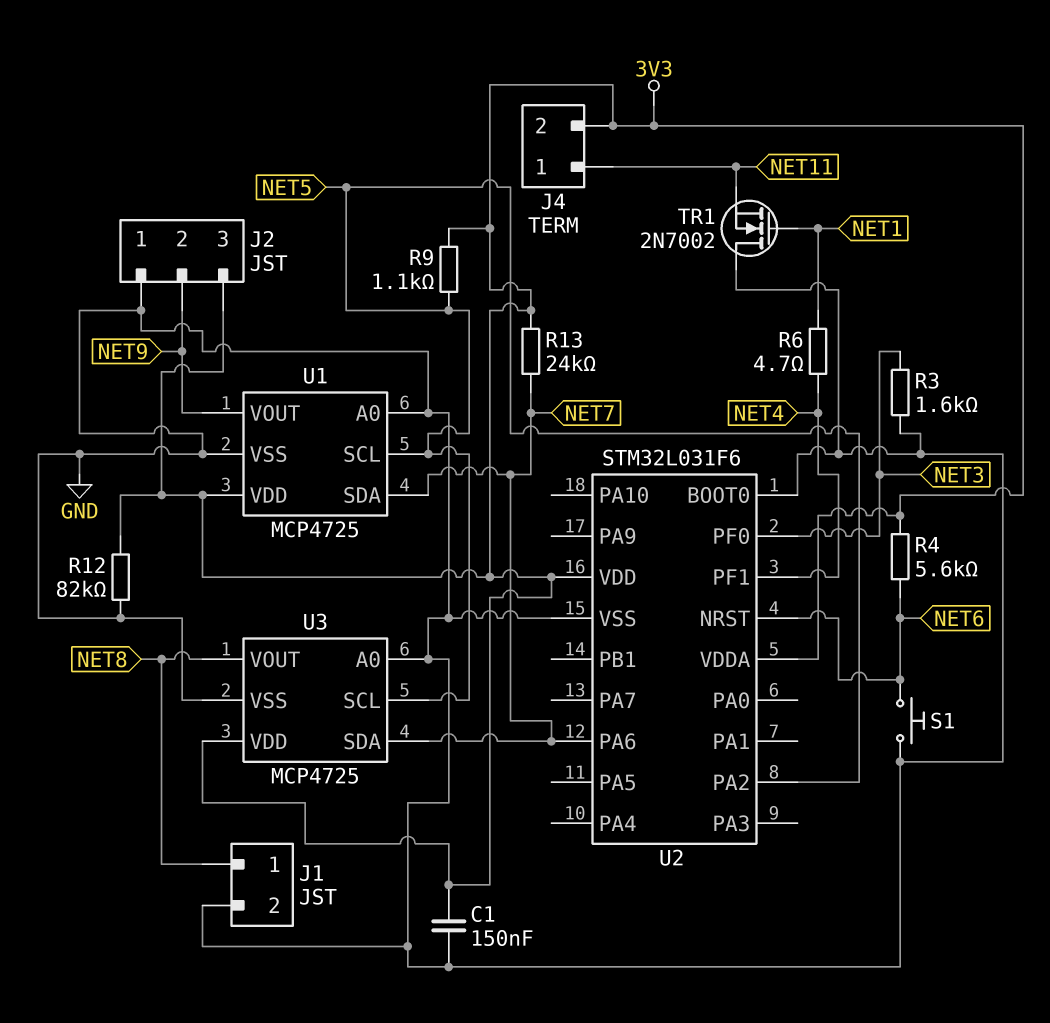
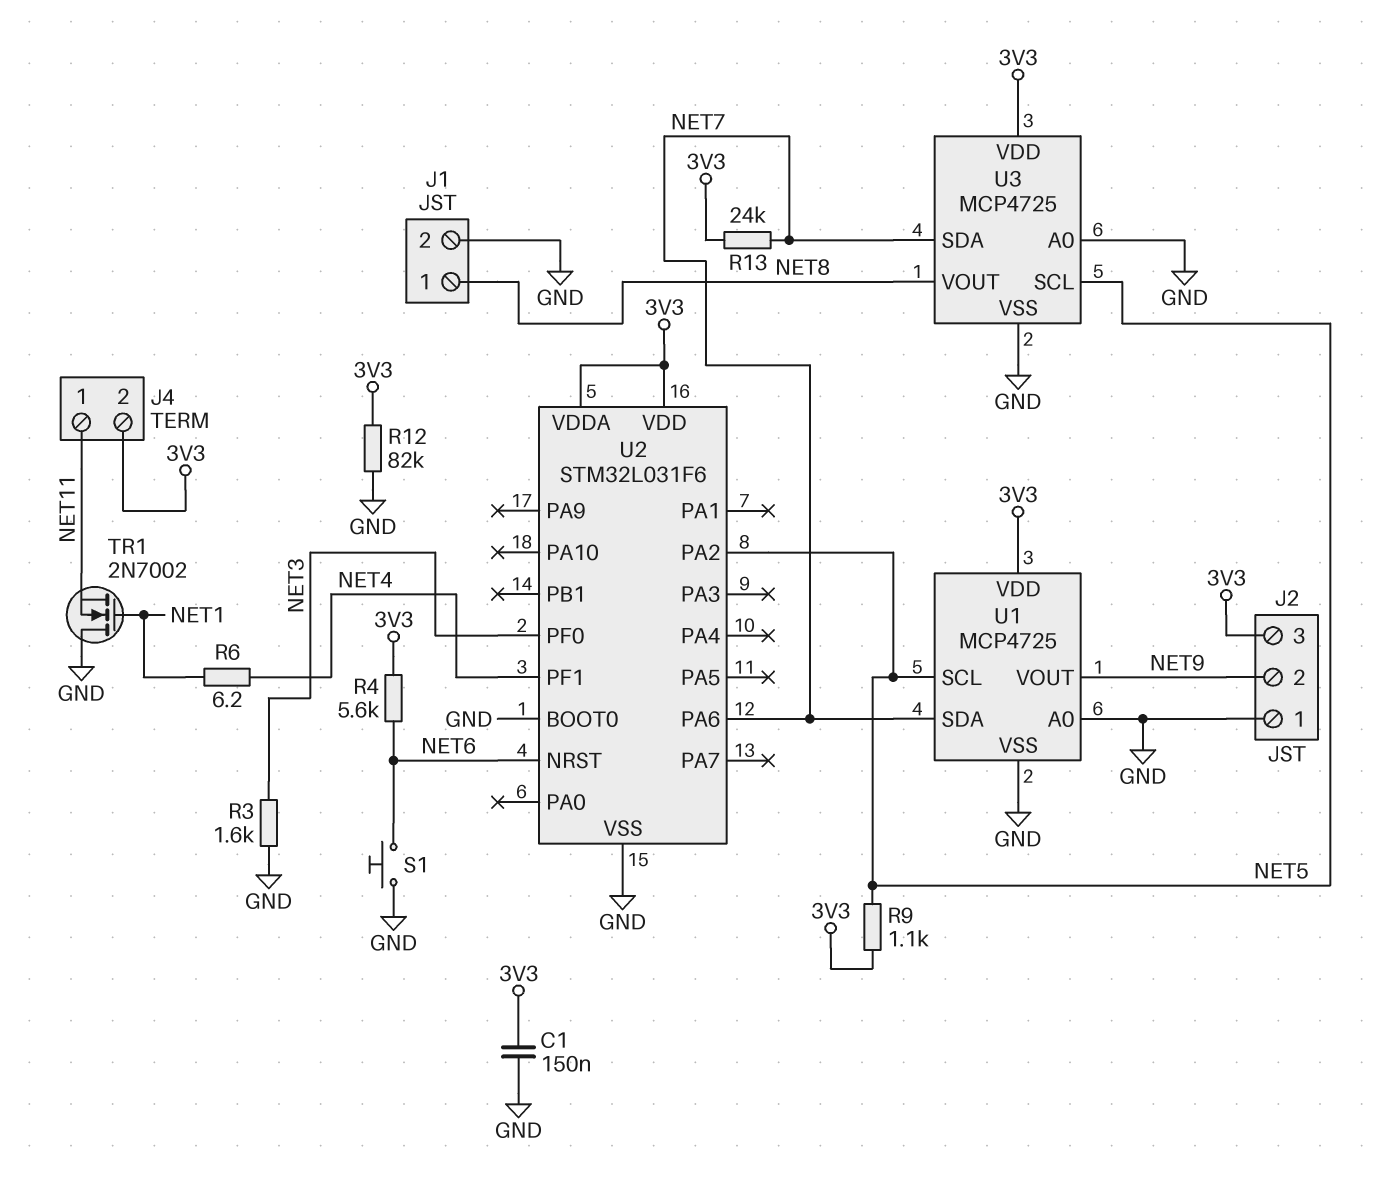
R6: 4.7 (NET1, NET4) -> 6.2 (NET1, NET4)

